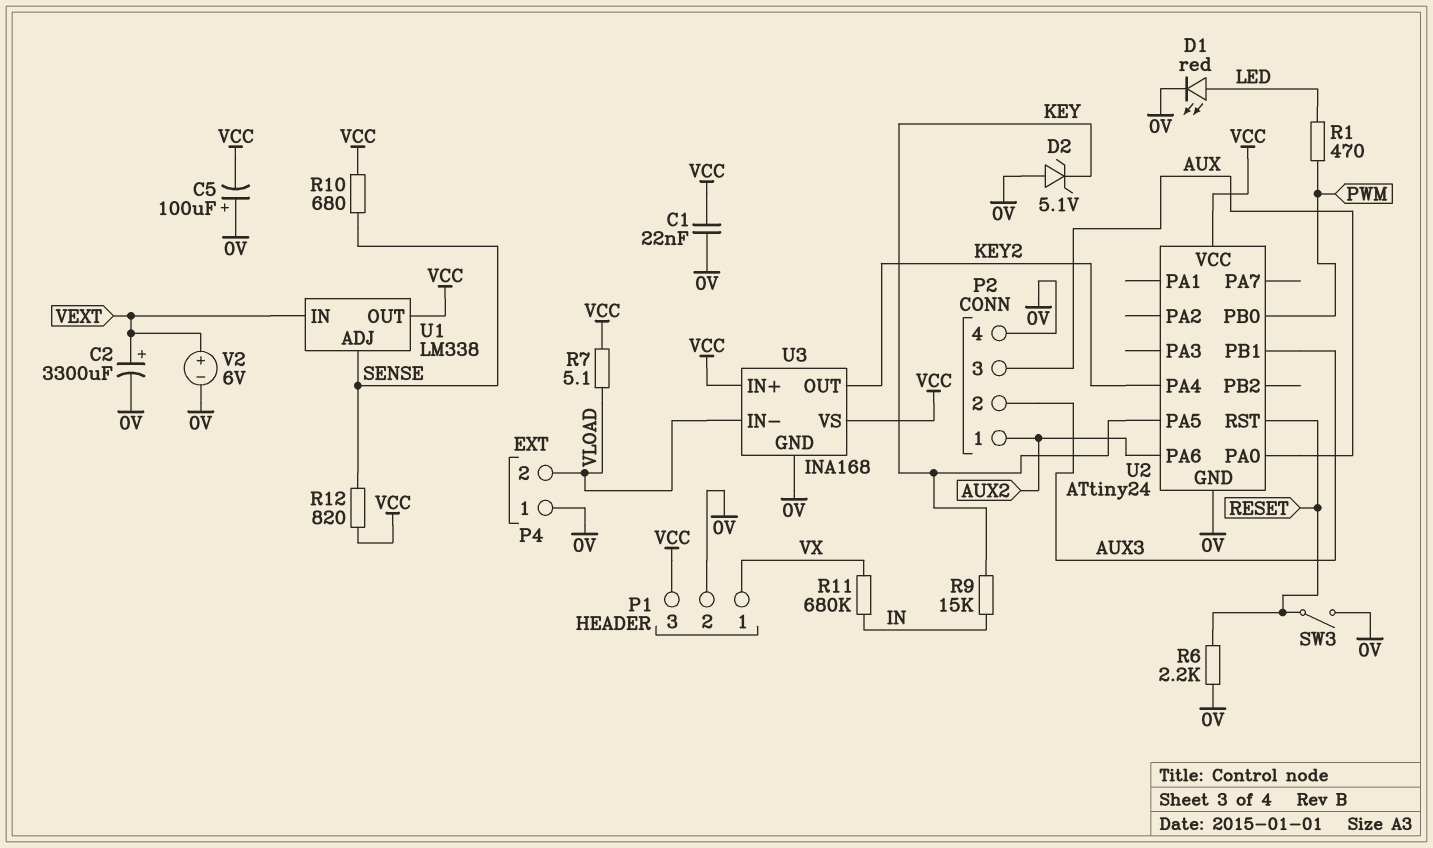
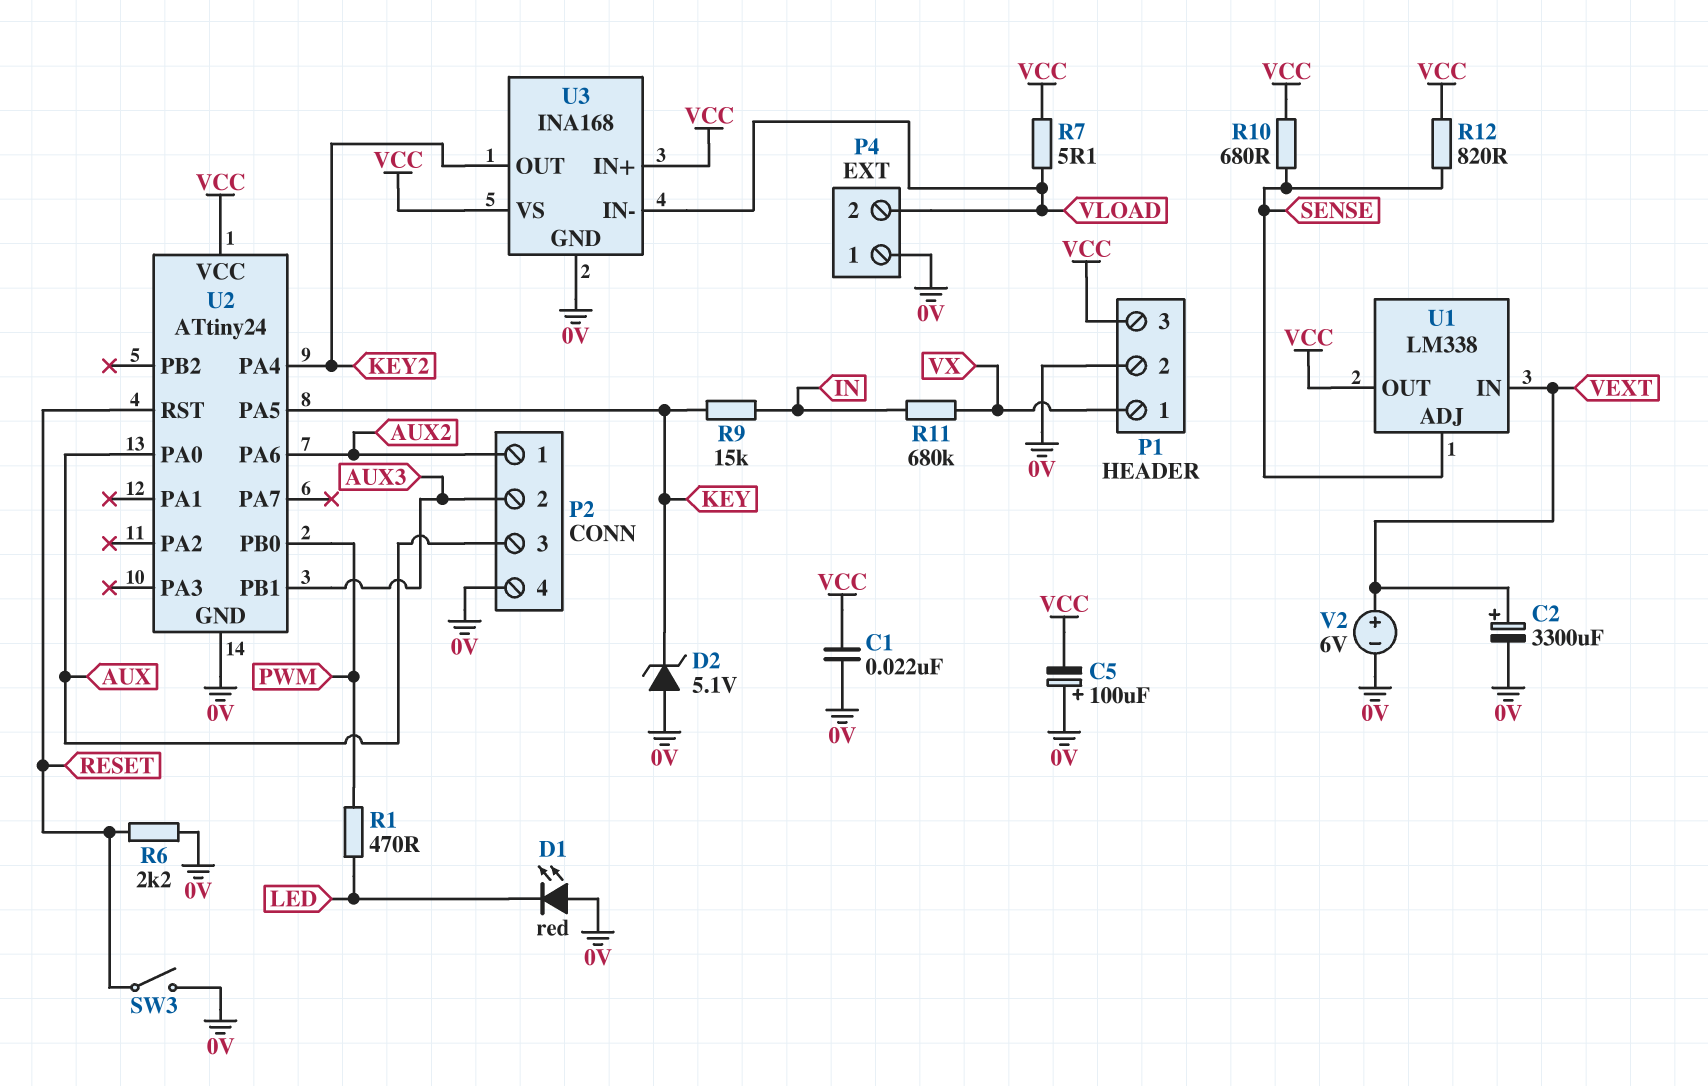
D1: LED red (A LED, K 0V) -> LED red (A 0V, K LED)

